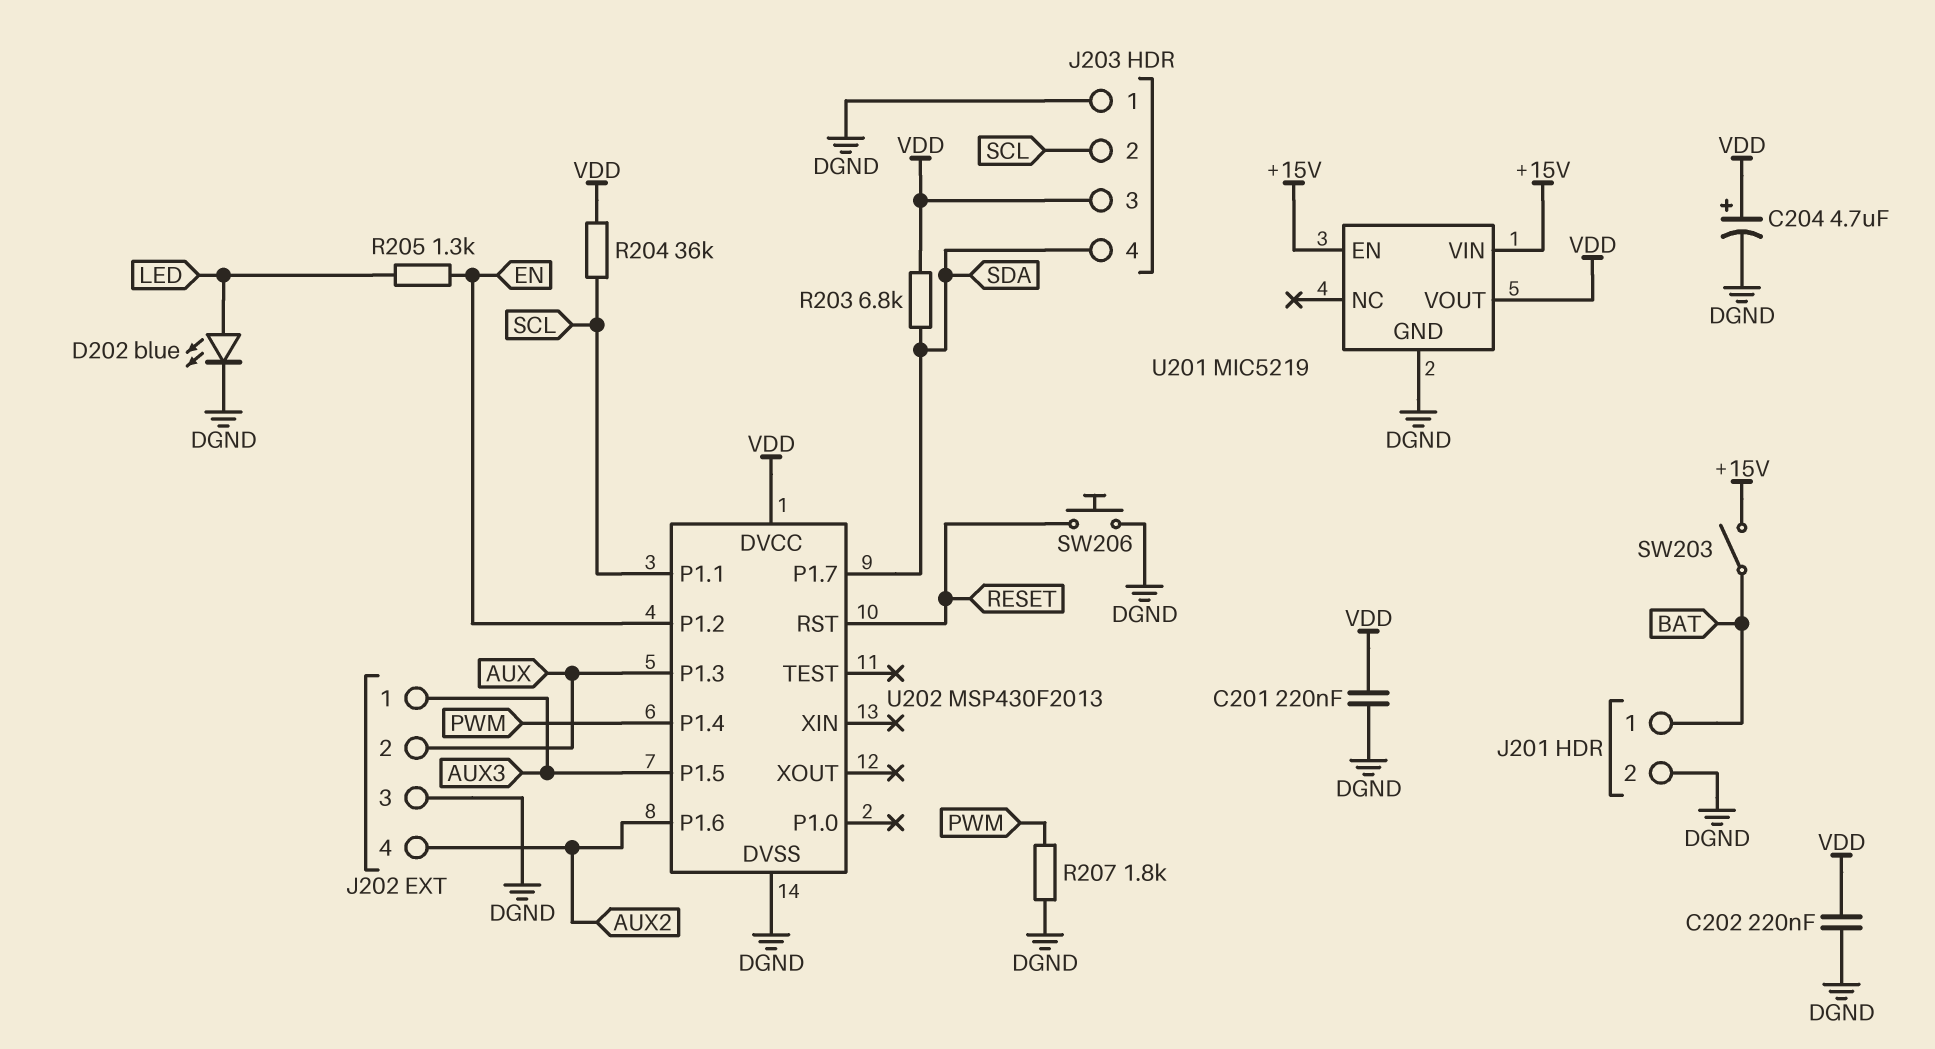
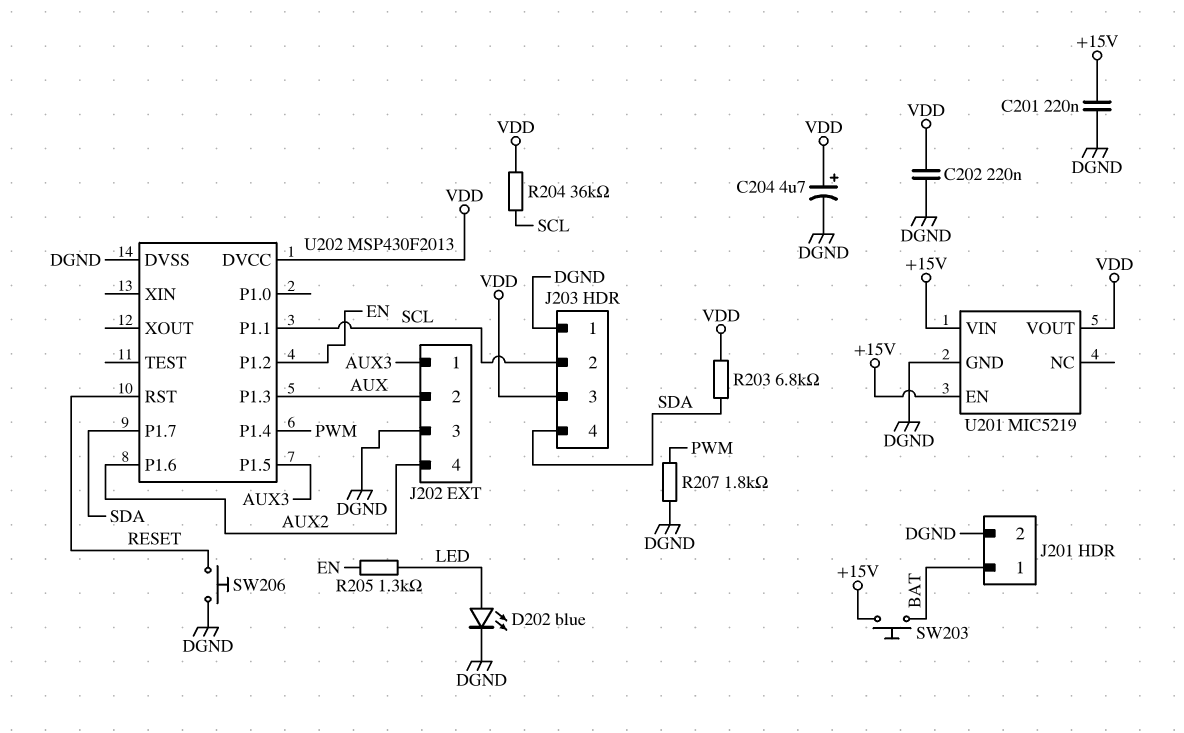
C201: 220nF (DGND, VDD) -> 220nF (+15V, DGND)
SW203: switch (+15V, BAT) -> button (+15V, BAT)

